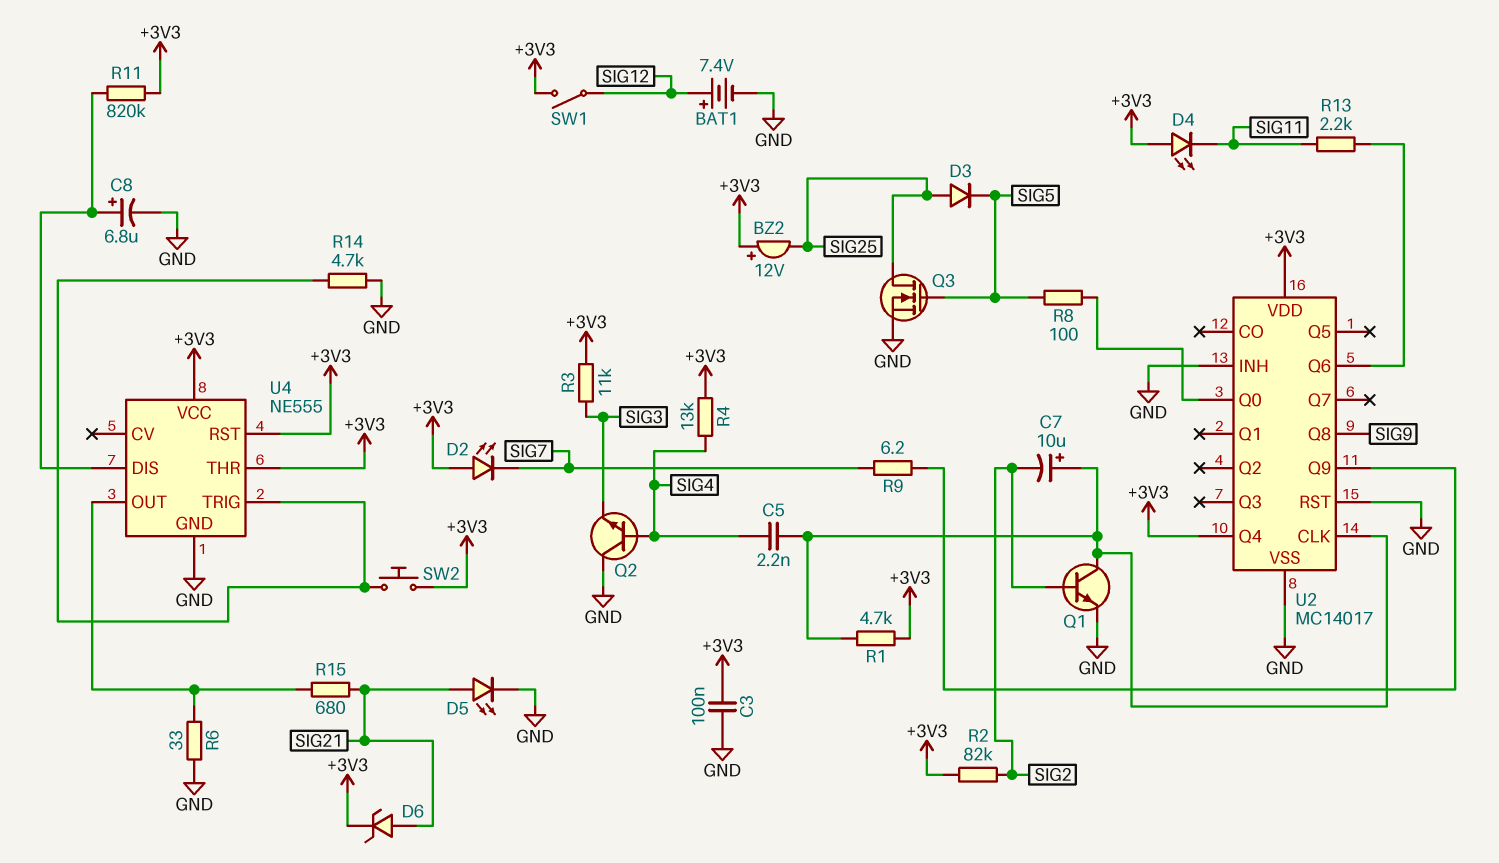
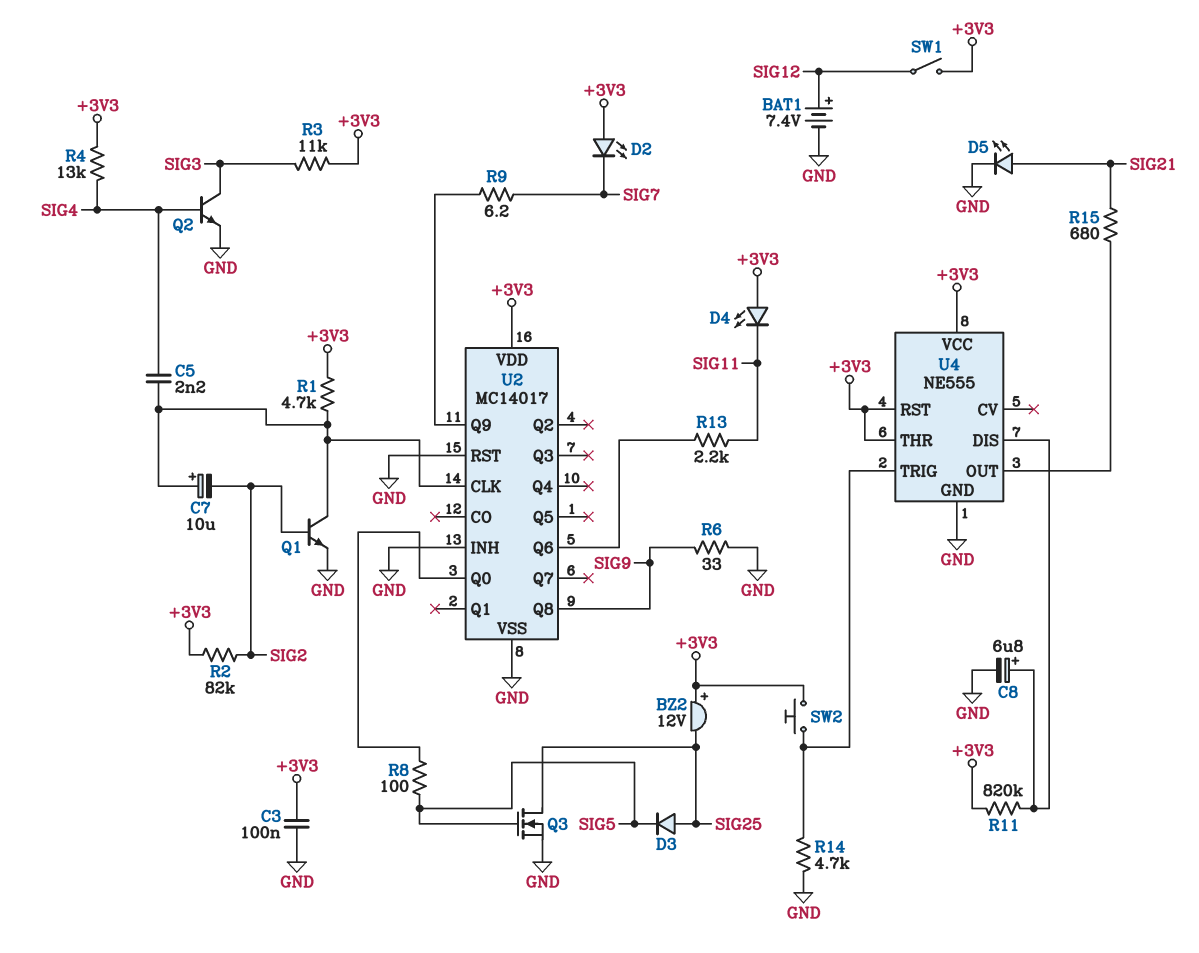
D6: zener (A SIG21, K +3V3) -> none
Q2: NPN (B SIG4, C GND, E SIG3) -> NPN (B SIG4, C SIG3, E GND)
R6: 33 (GND, U4/OUT) -> 33 (GND, SIG9)
U2 pin Q4: +3V3 -> none

